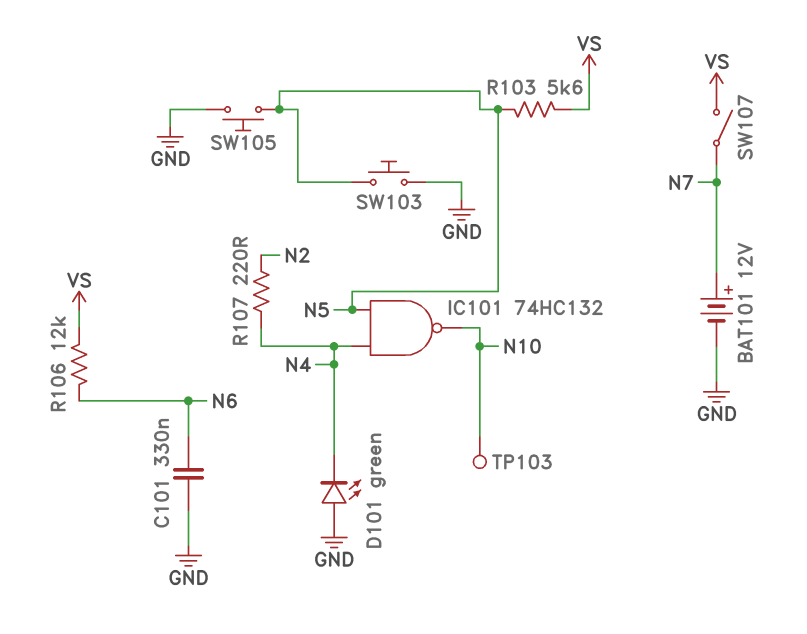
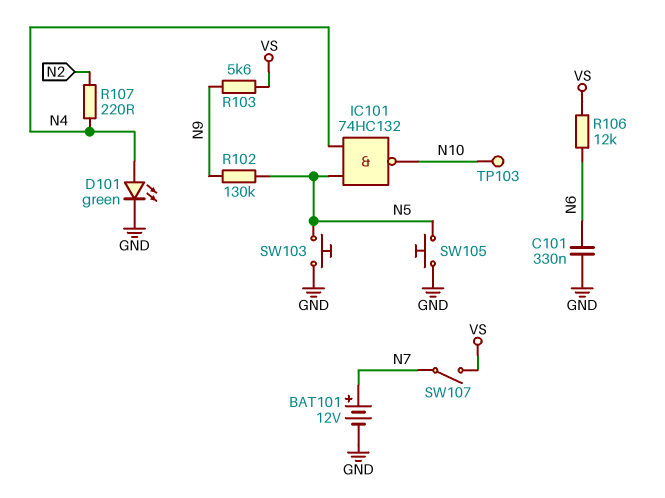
D101: LED green (A GND, K N4) -> LED green (A N4, K GND)
R102: none -> 130k (N5, N9)
R103: 5.6k (N5, VS) -> 5.6k (N9, VS)

